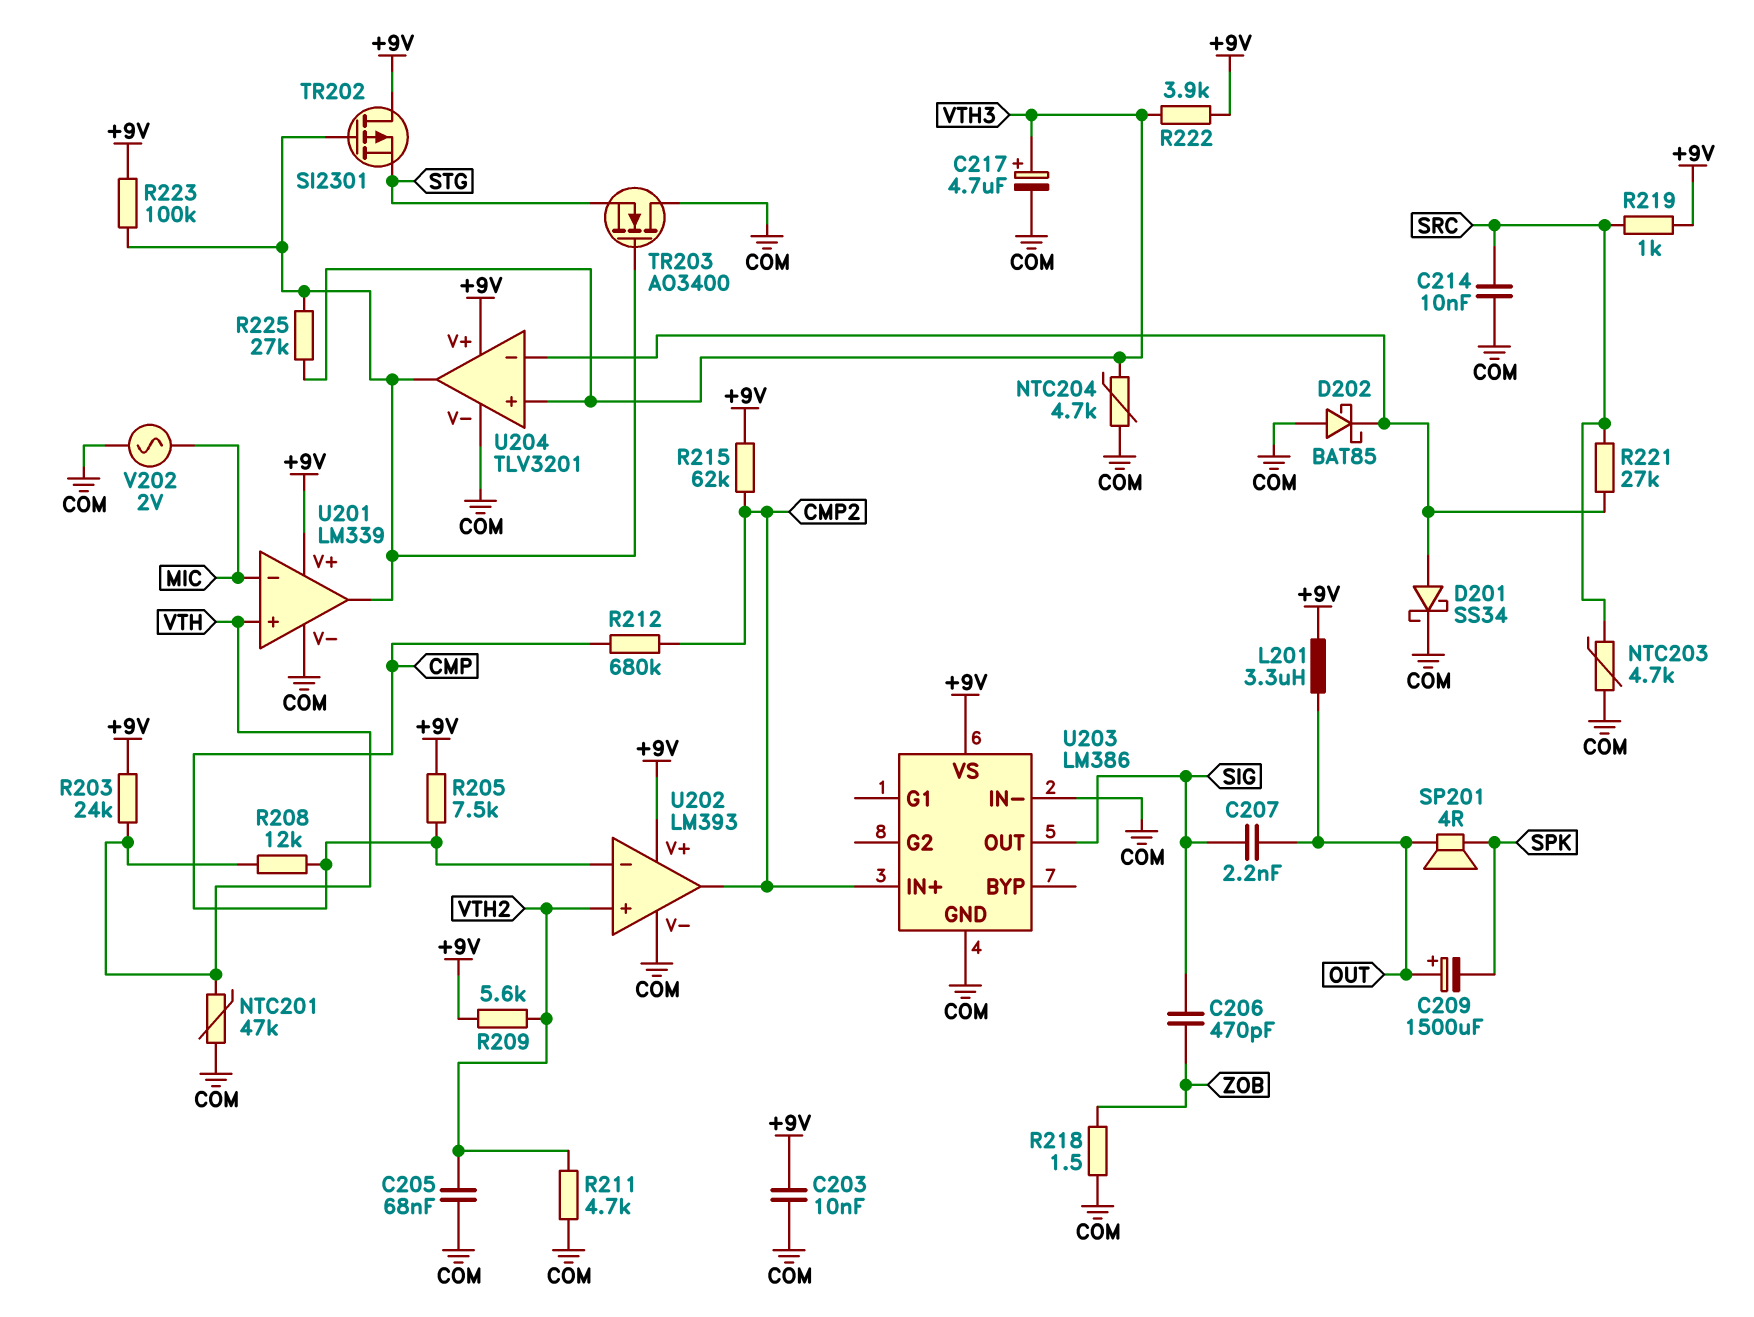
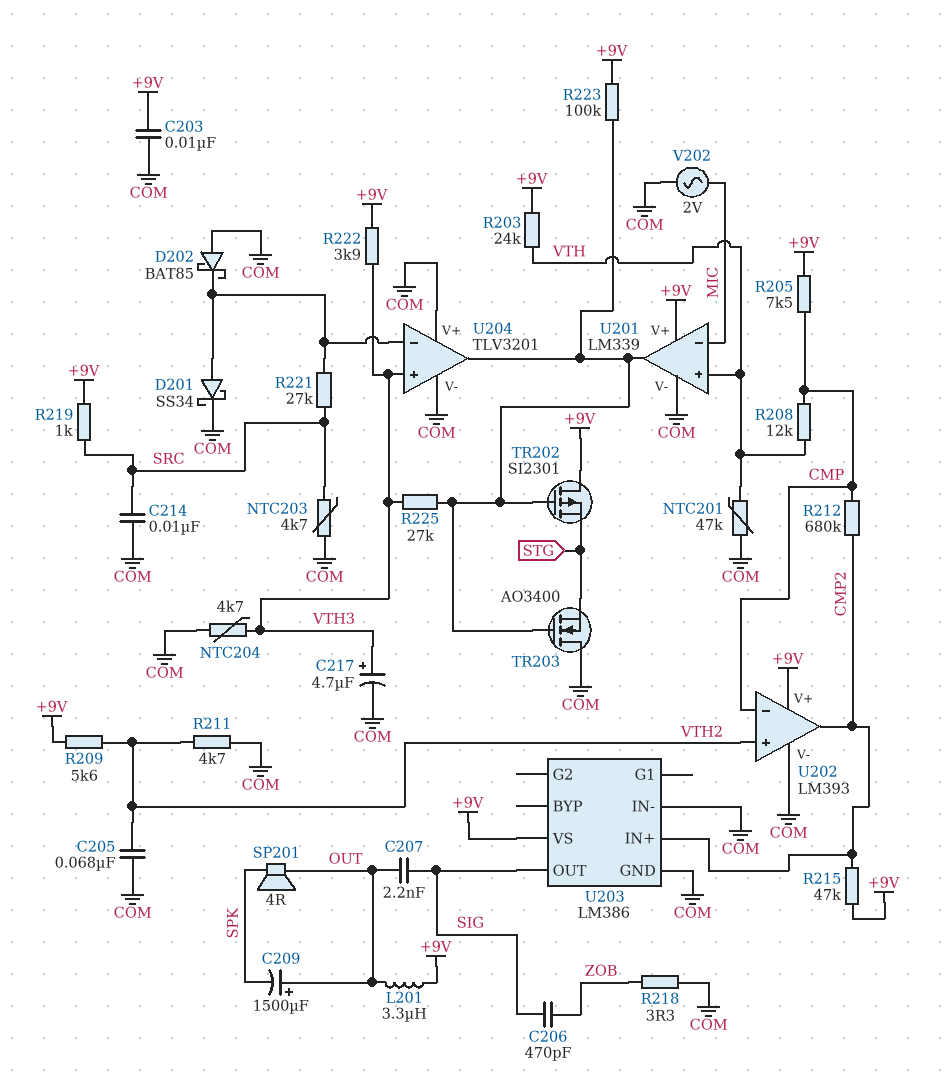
R215: 62k (+9V, CMP2) -> 47k (+9V, CMP2)
R218: 1.5 (COM, ZOB) -> 3.3 (COM, ZOB)
U204 pin V+: +9V -> COM

